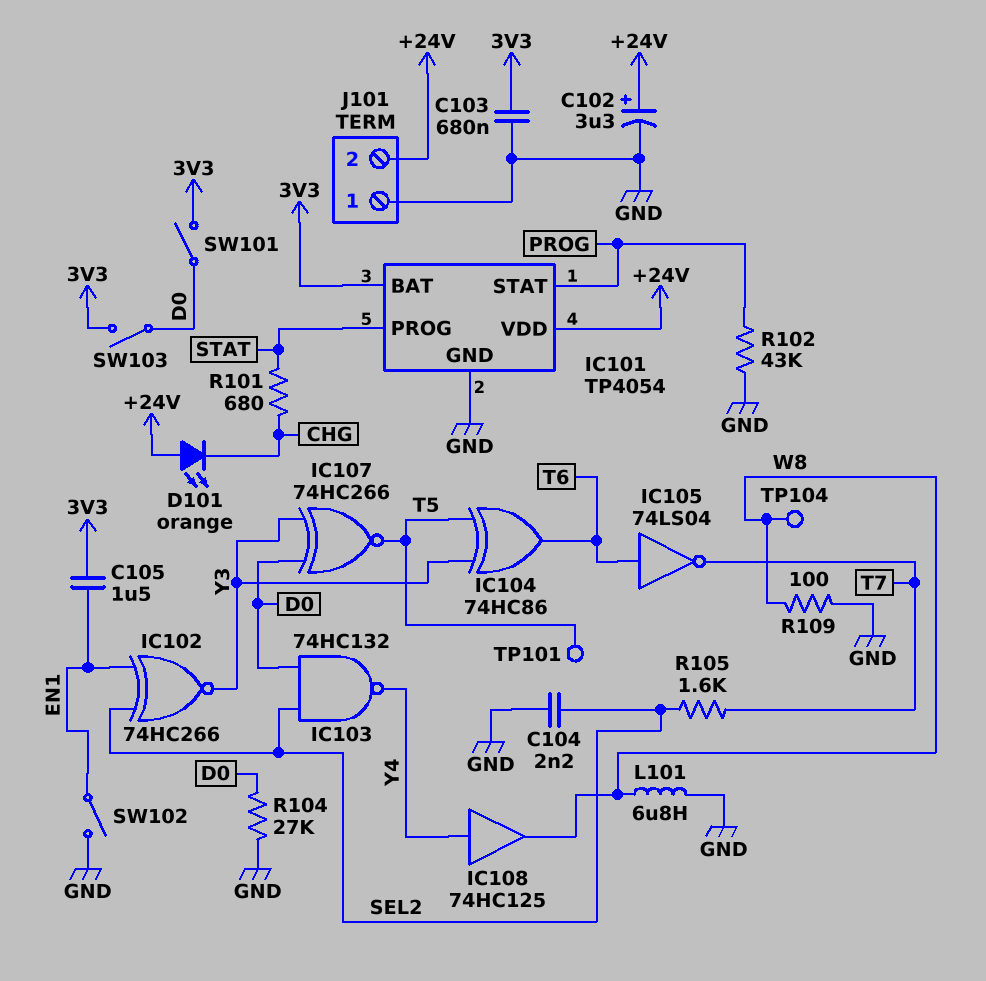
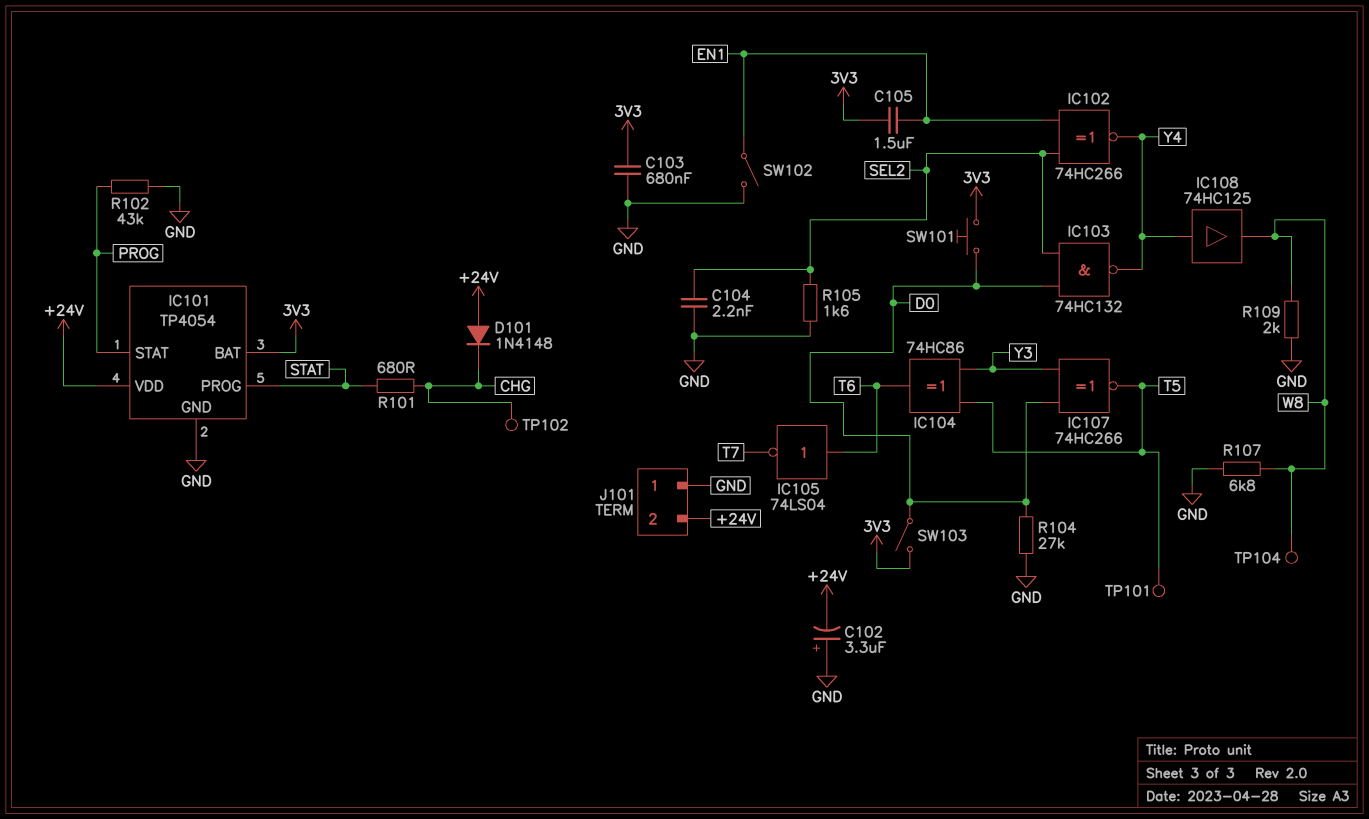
C102: 3.3uF (plus +24V, minus GND) -> 3.3uF (plus GND, minus +24V)
D101: LED orange (A +24V, K CHG) -> diode 1N4148 (A +24V, K CHG)
IC102: XNOR 74HC266 (in EN1, in SEL2, out Y3) -> XNOR 74HC266 (in EN1, in SEL2, out Y4)
L101: 6.8uH (GND, W8) -> none
R105: 1.6k (SEL2, T7) -> 1.6k (GND, SEL2)
R107: none -> 6.8k (GND, W8)
R109: 100 (GND, W8) -> 2k (GND, W8)
SW101: switch (3V3, D0) -> button (3V3, D0)
TP102: none -> test point (CHG)

